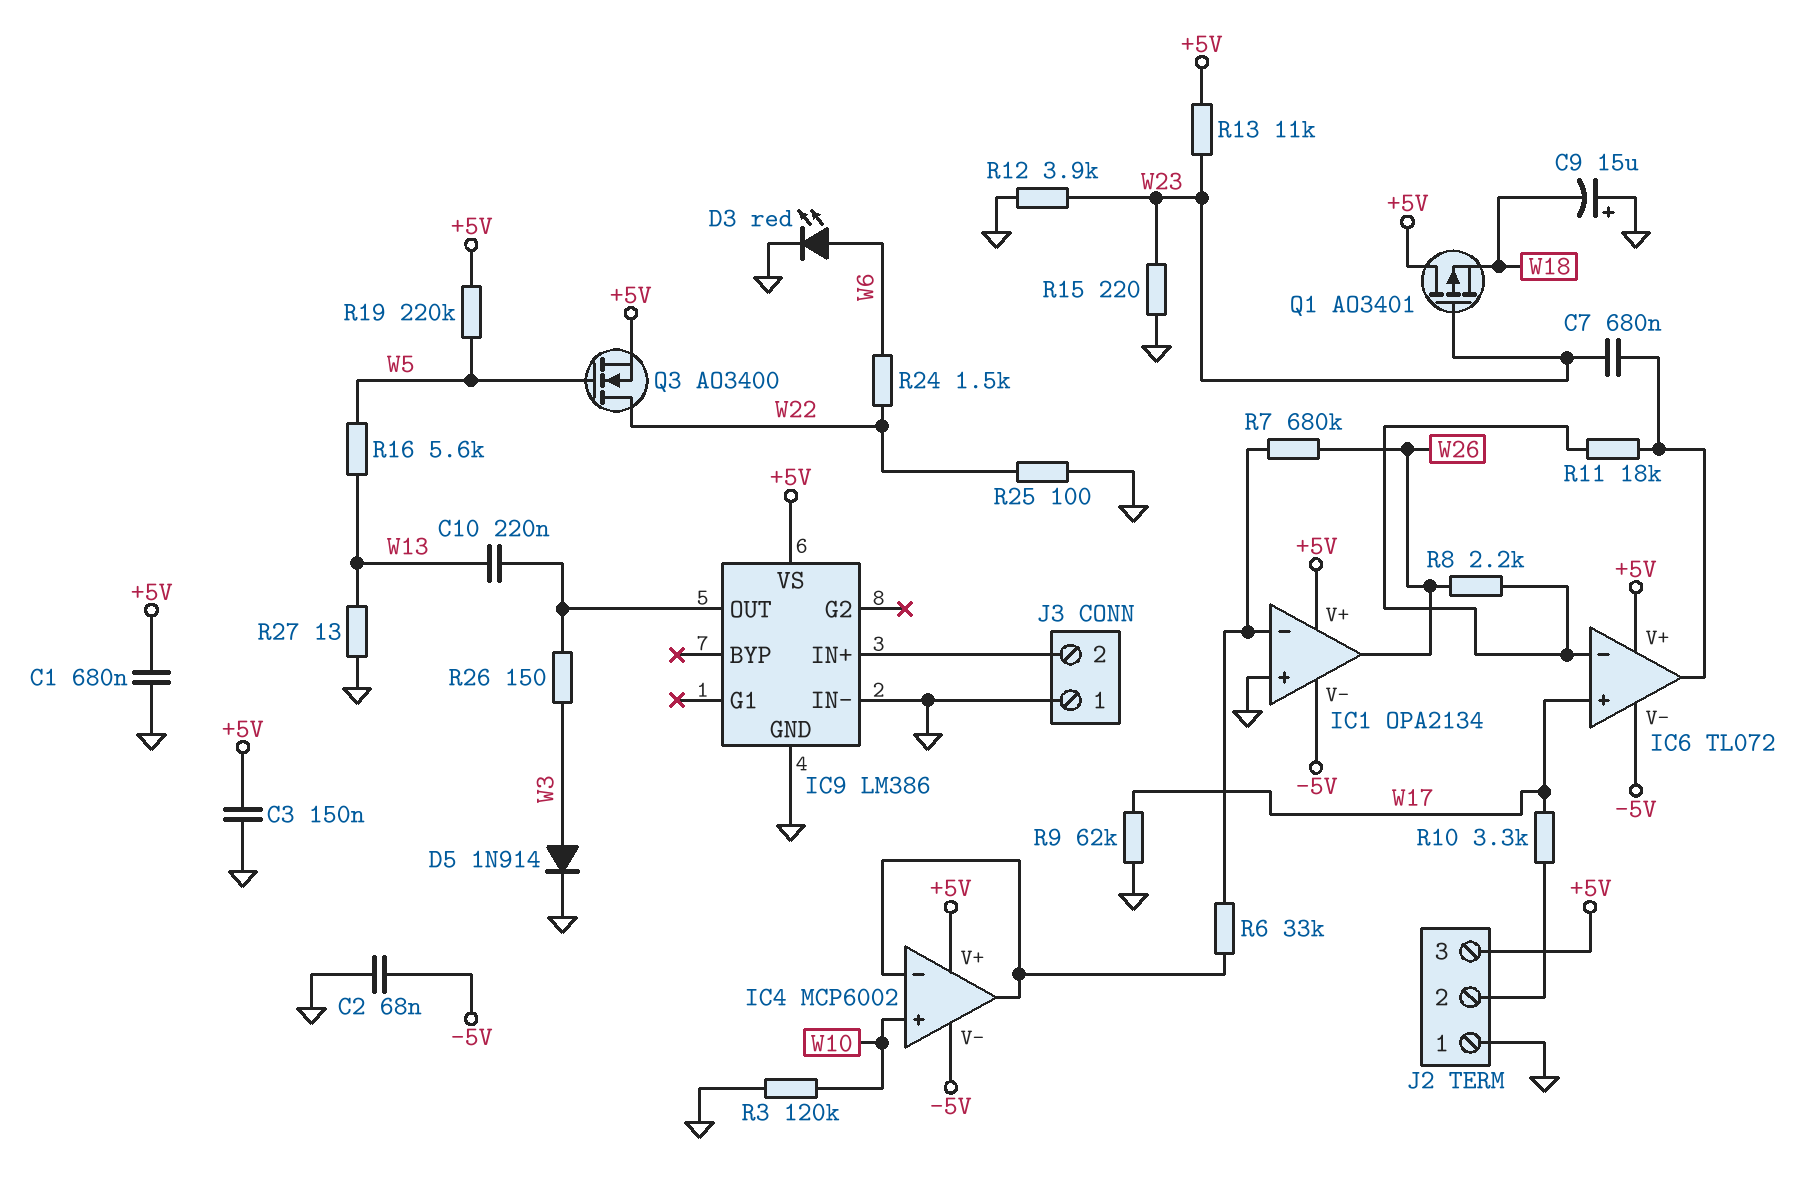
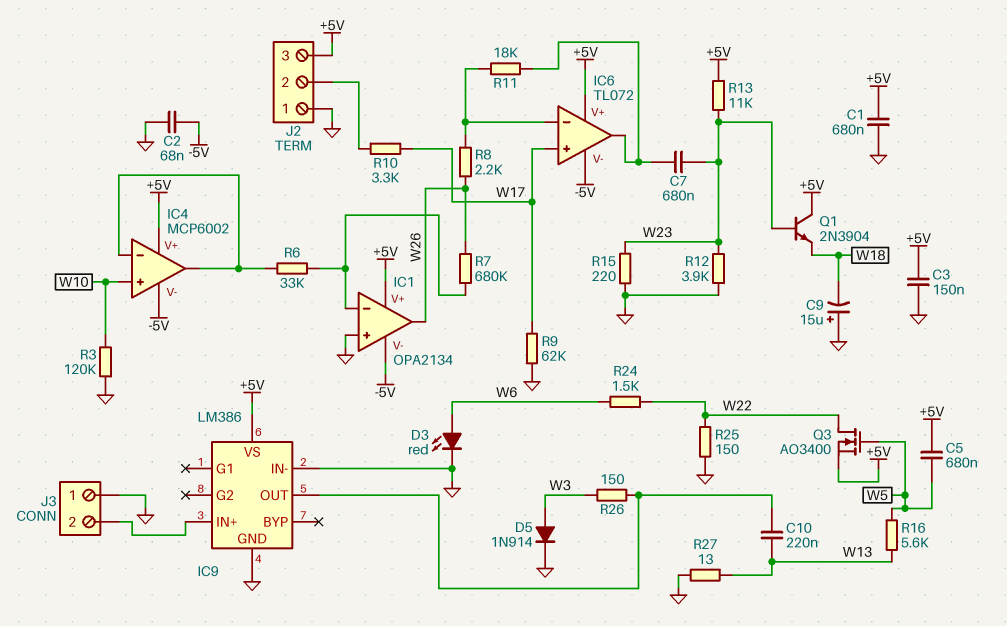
C5: none -> 680nF (+5V, W5)
Q1: PMOS AO3401 (G W23, D +5V, S W18) -> NPN 2N3904 (B W23, C +5V, E W18)
R19: 220k (+5V, W5) -> none
R25: 100 (GND, W22) -> 150 (GND, W22)

